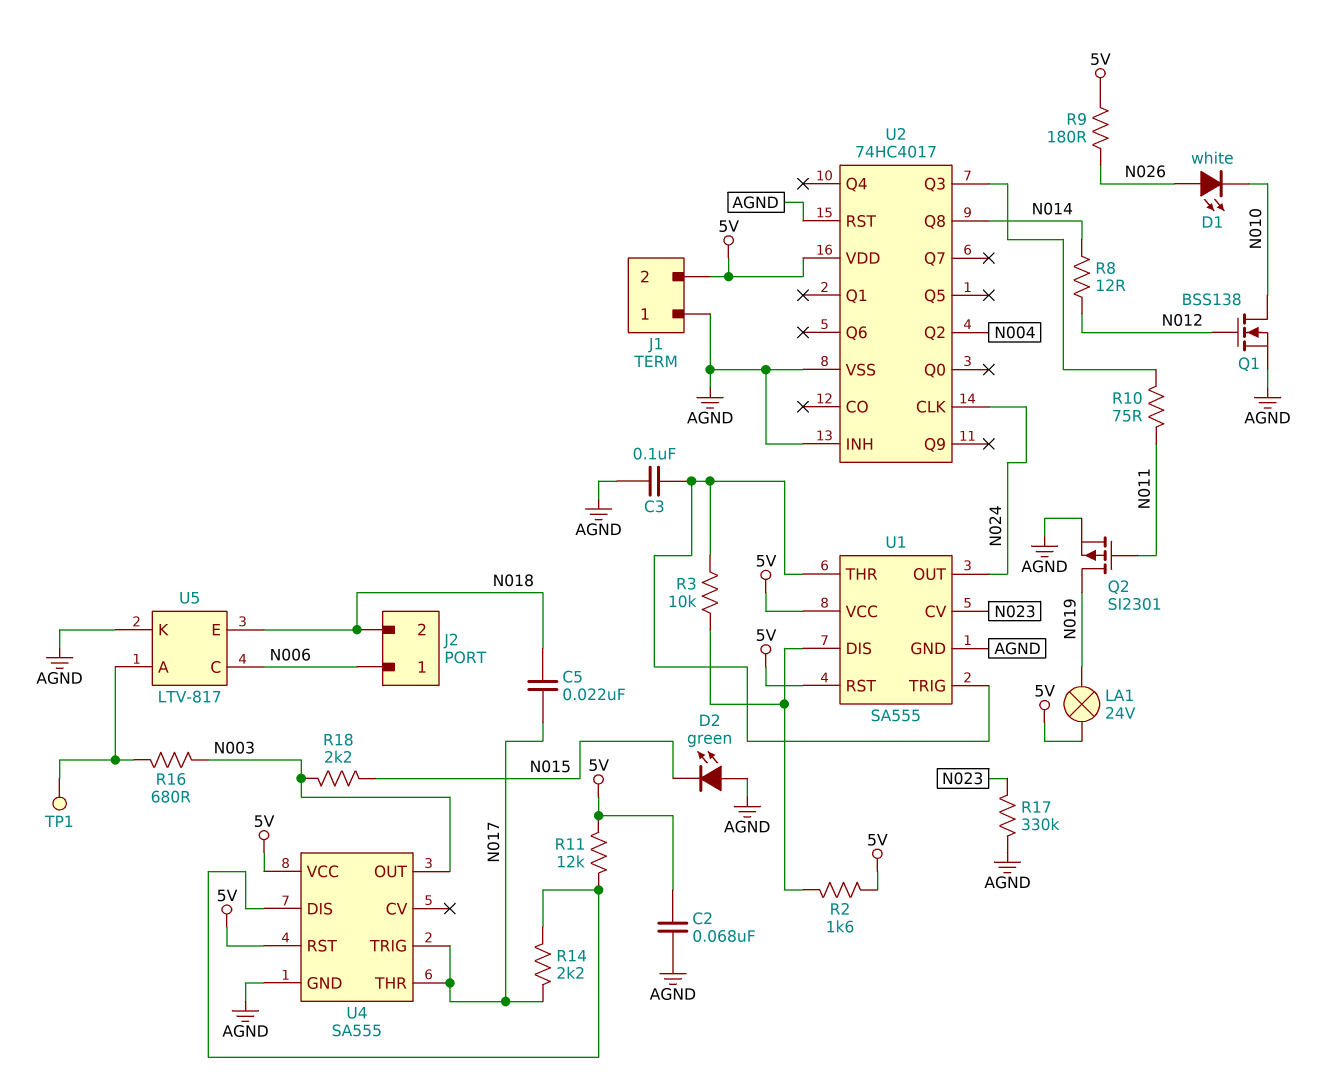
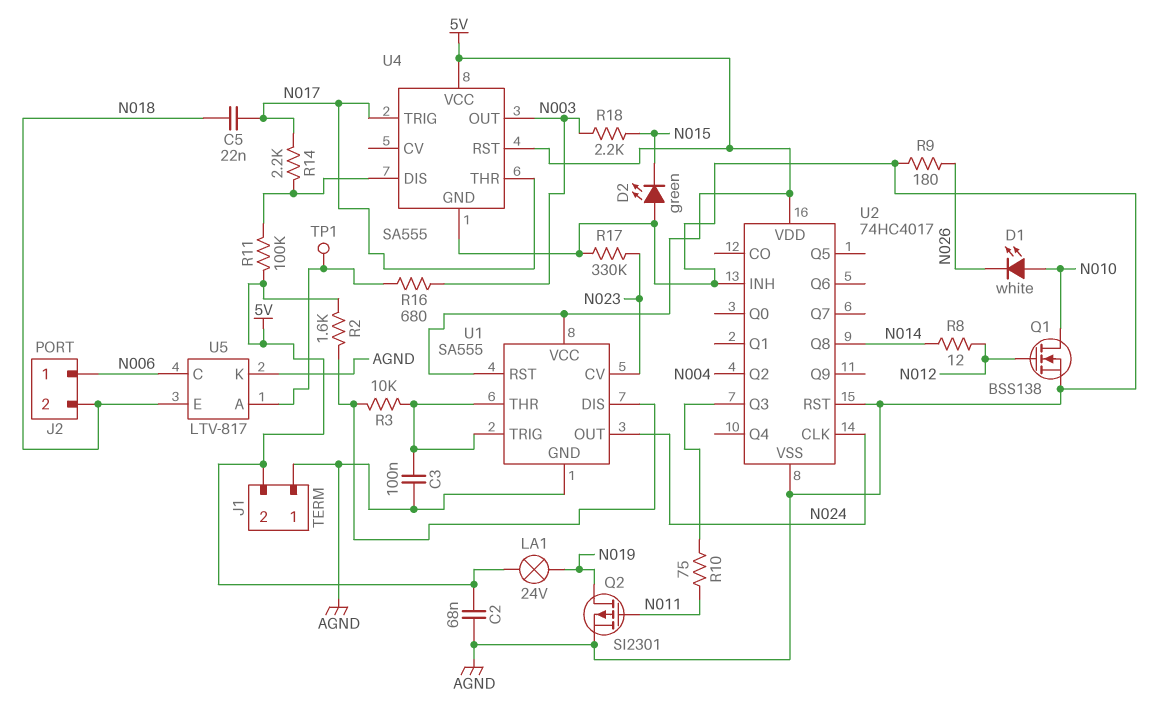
D1: LED white (A N026, K N010) -> LED white (A N010, K N026)
R9: 180 (5V, N026) -> 180 (AGND, N026)
R11: 12k (5V, U4/DIS) -> 100k (5V, U4/DIS)

